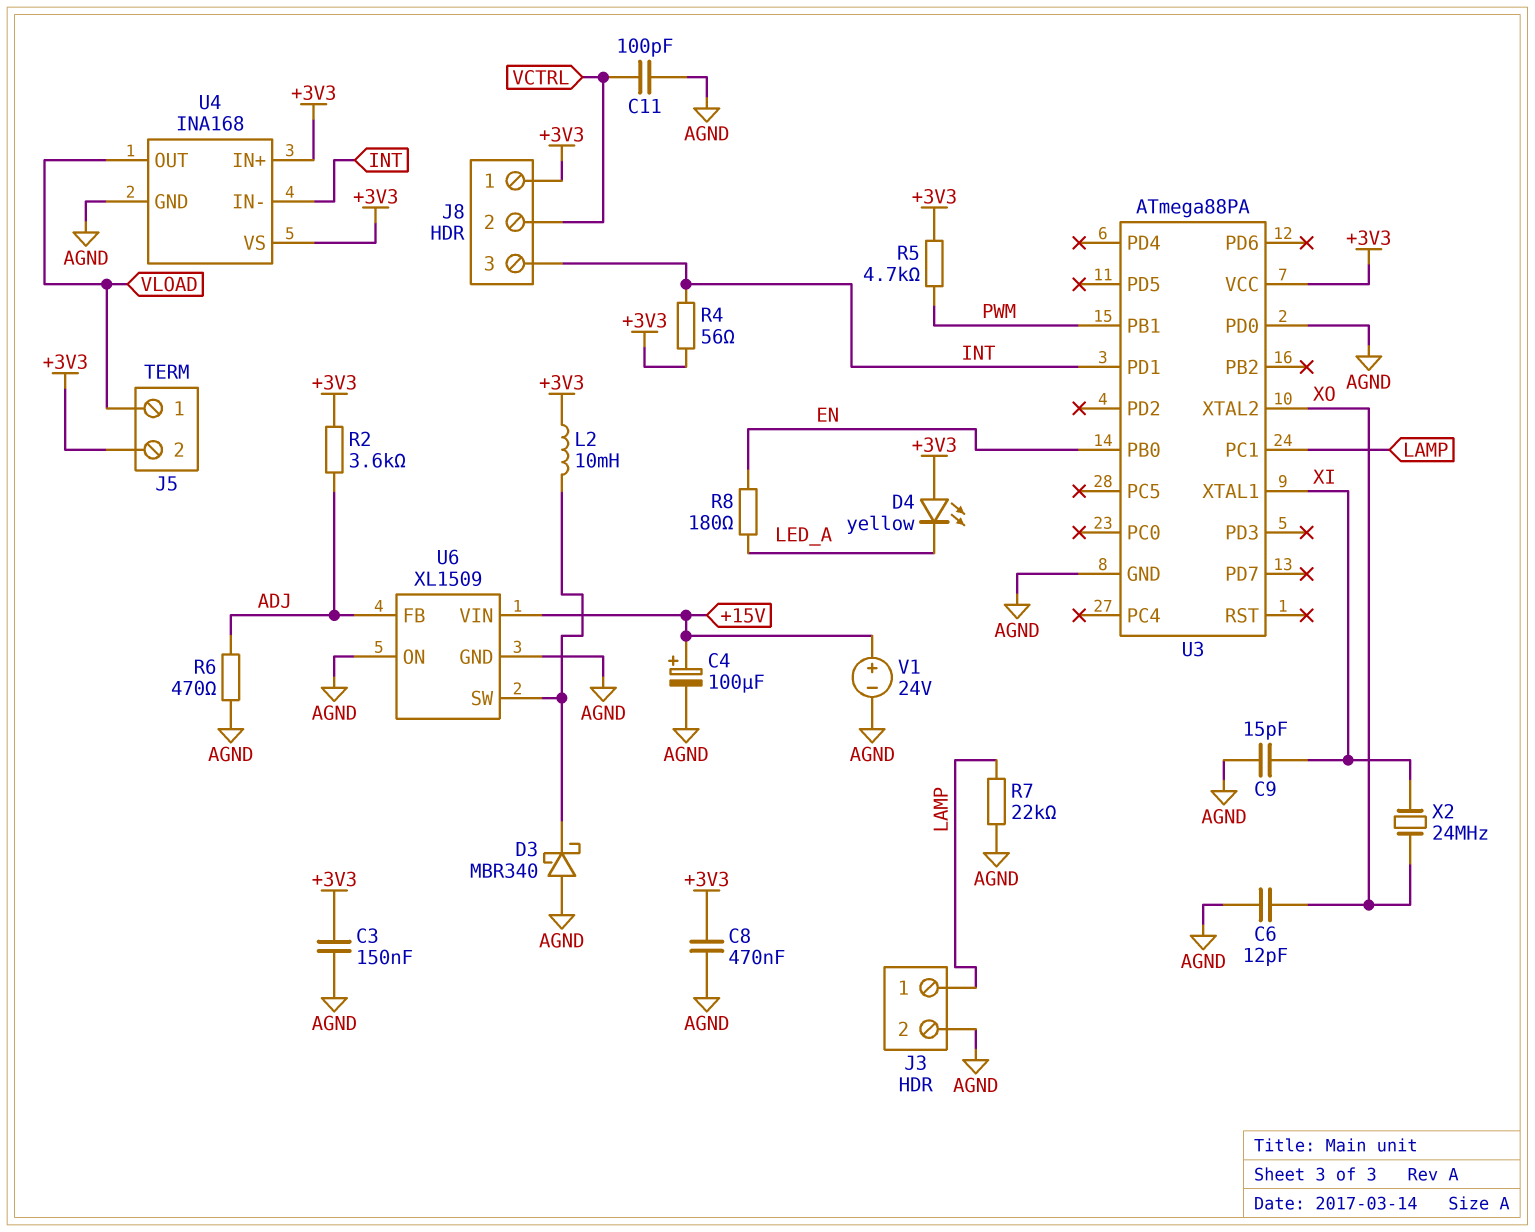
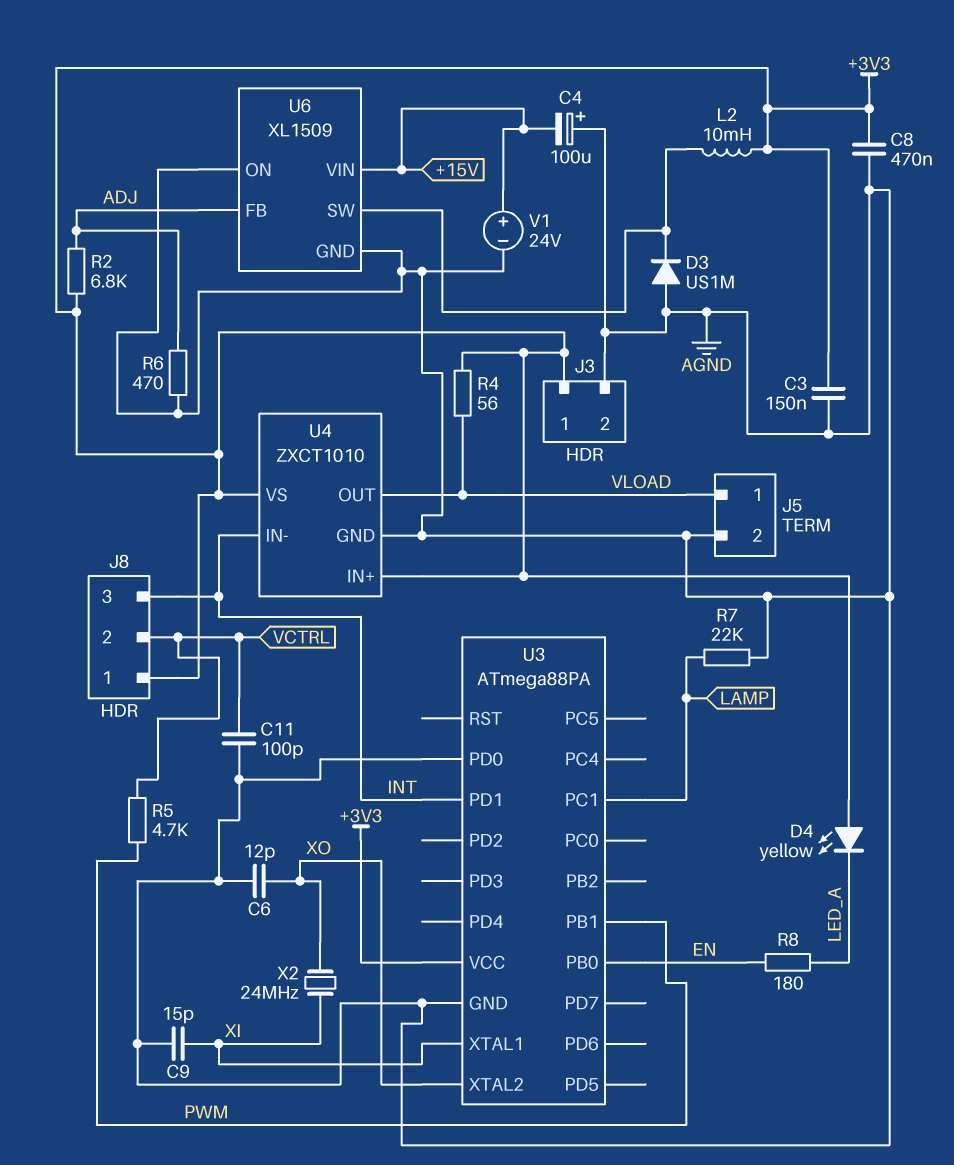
C4: 100uF (plus +15V, minus AGND) -> 100uF (plus AGND, minus +15V)
D3: schottky MBR340 (A AGND, K U6/SW) -> diode US1M (A AGND, K U6/SW)
J3 pin 1: LAMP -> +3V3
J5 pin 2: +3V3 -> AGND
R2: 3.6k (+3V3, ADJ) -> 6.8k (+3V3, ADJ)
R4: 56 (+3V3, INT) -> 56 (+3V3, VLOAD)
R5: 4.7k (+3V3, PWM) -> 4.7k (PWM, VCTRL)
U4: INA168 -> ZXCT1010

